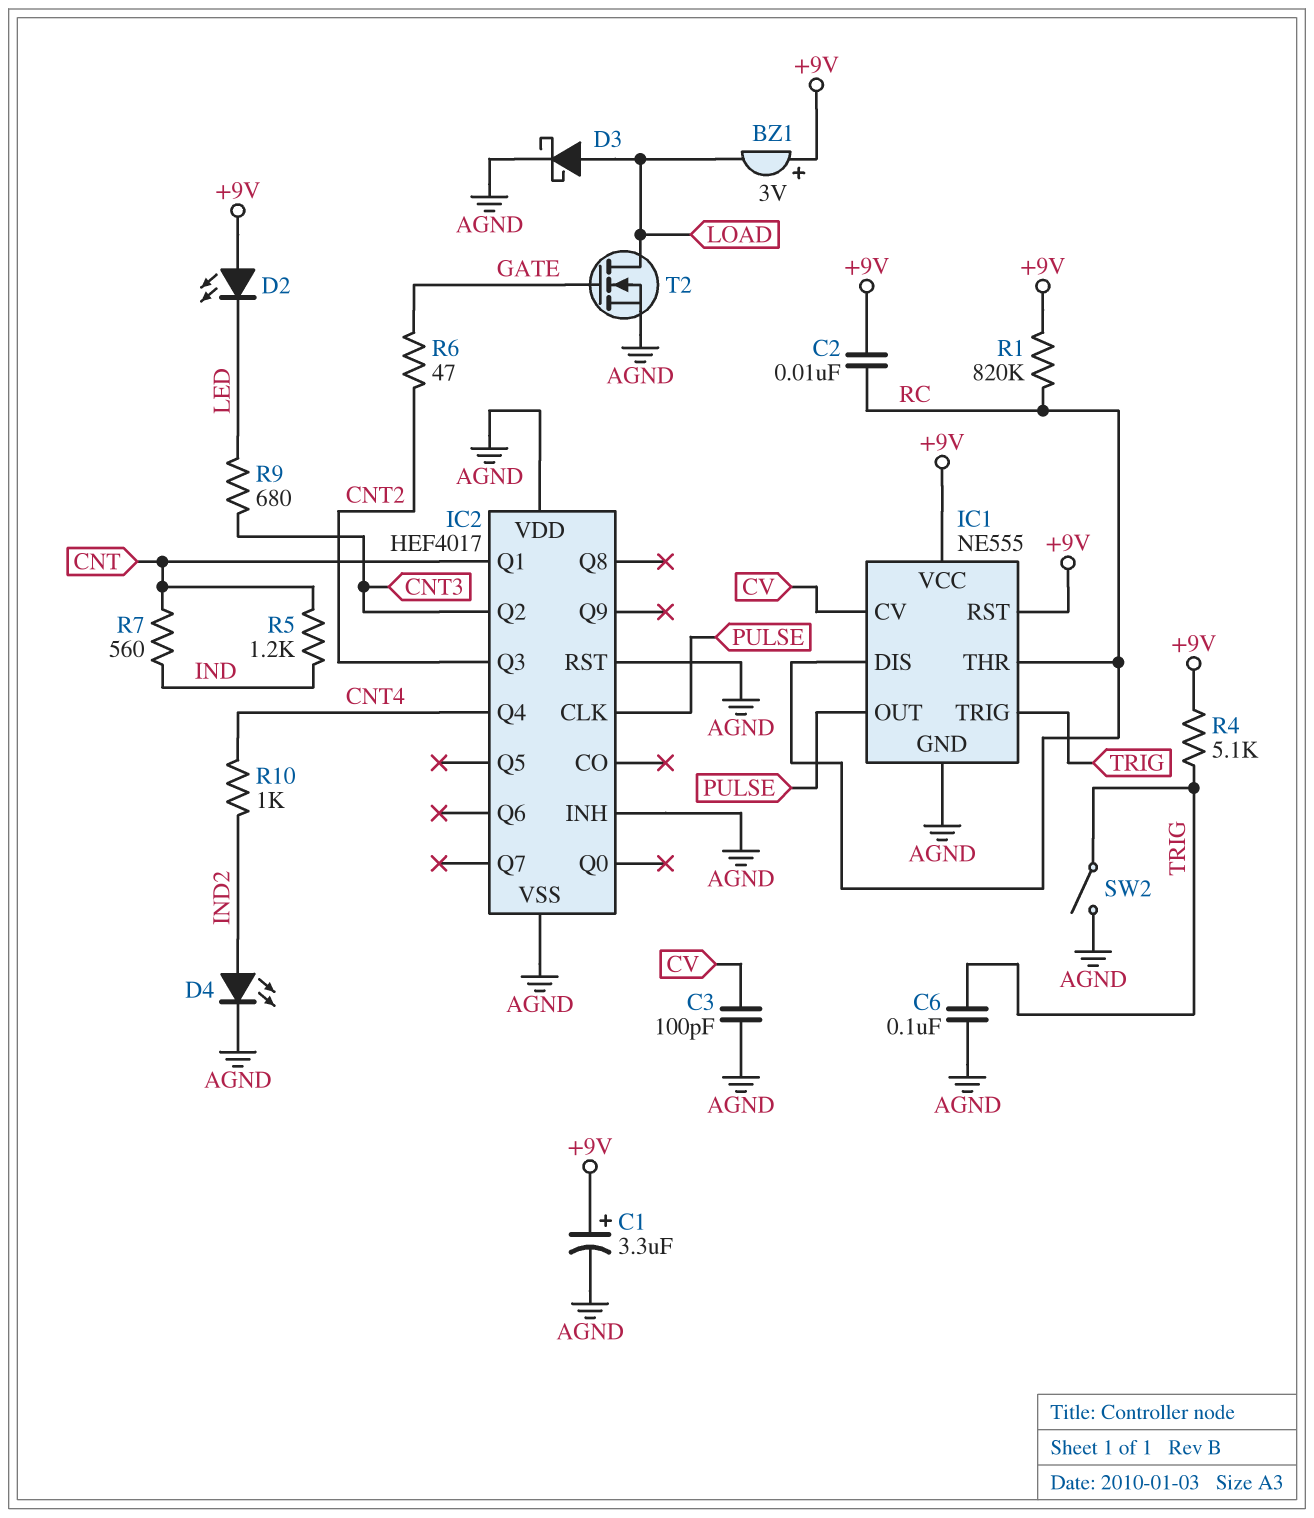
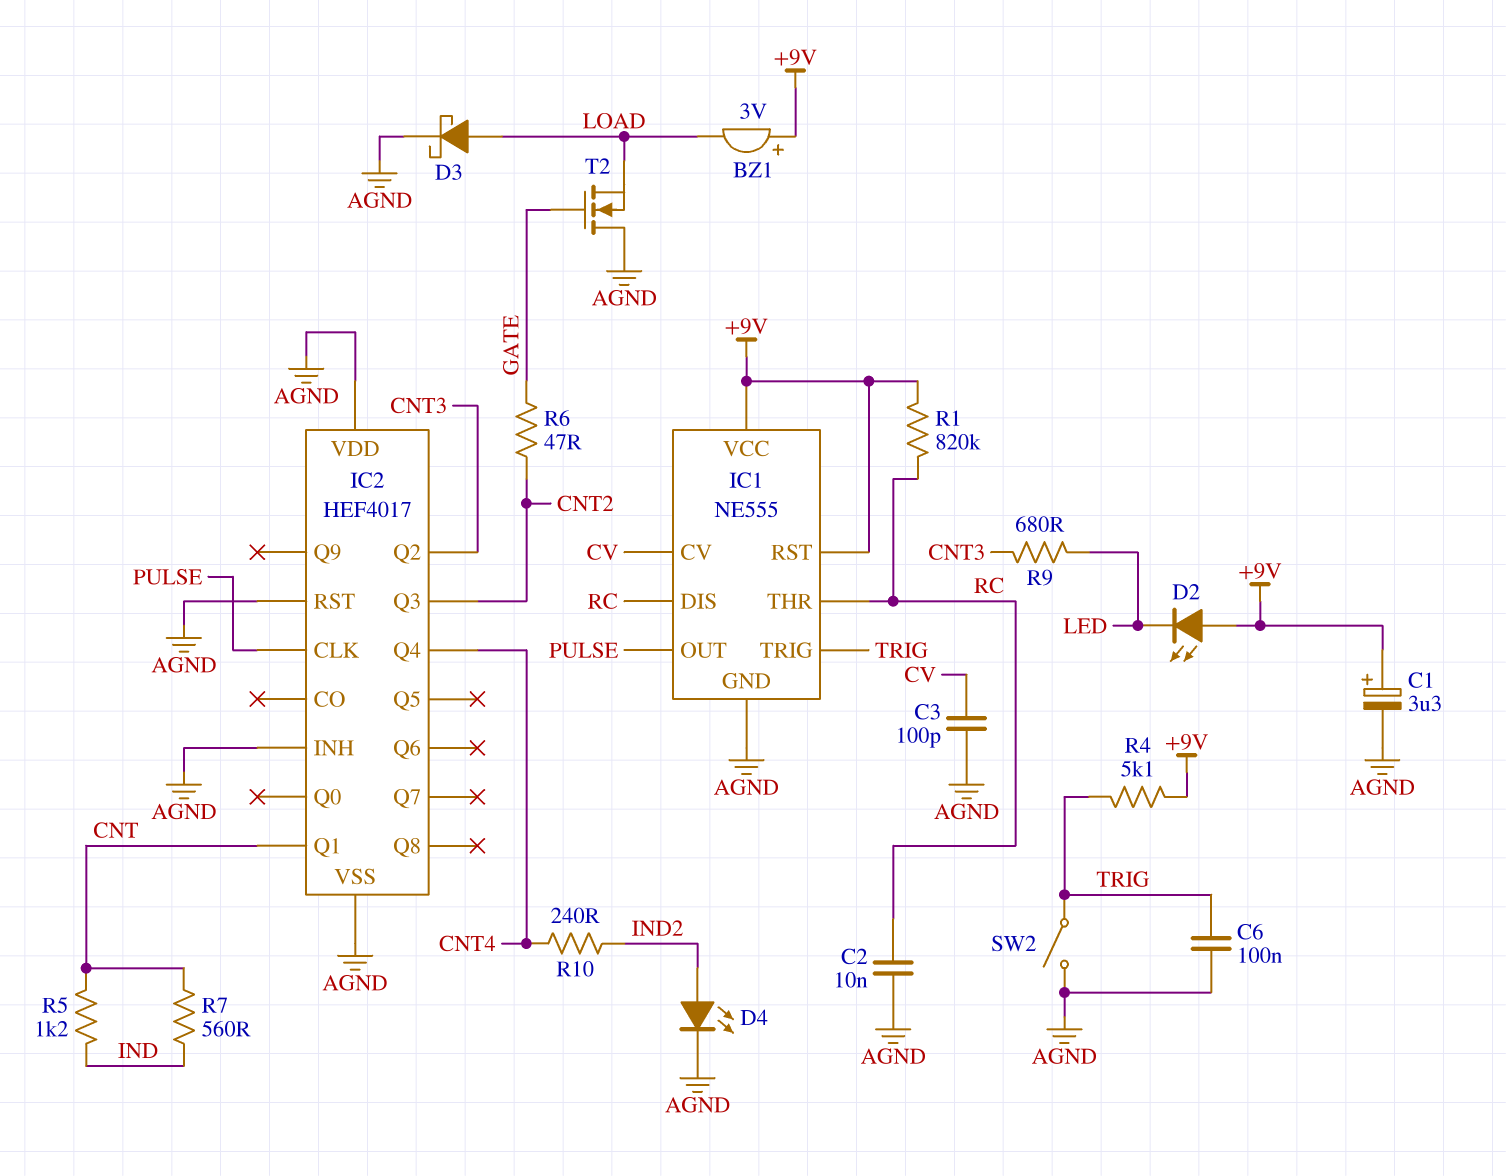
C2: 10nF (+9V, RC) -> 10nF (AGND, RC)
R10: 1k (CNT4, IND2) -> 240 (CNT4, IND2)
T2: NMOS (G GATE, D LOAD, S AGND) -> NMOS (G GATE, D AGND, S LOAD)

